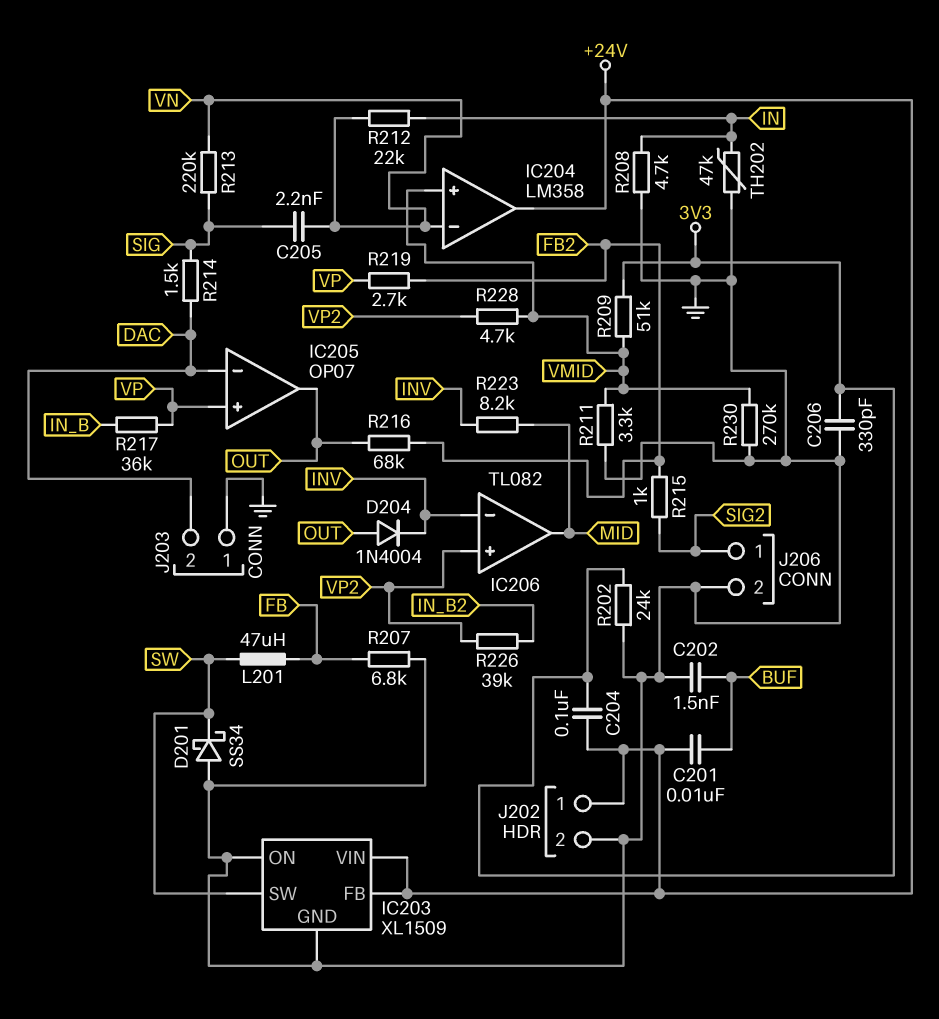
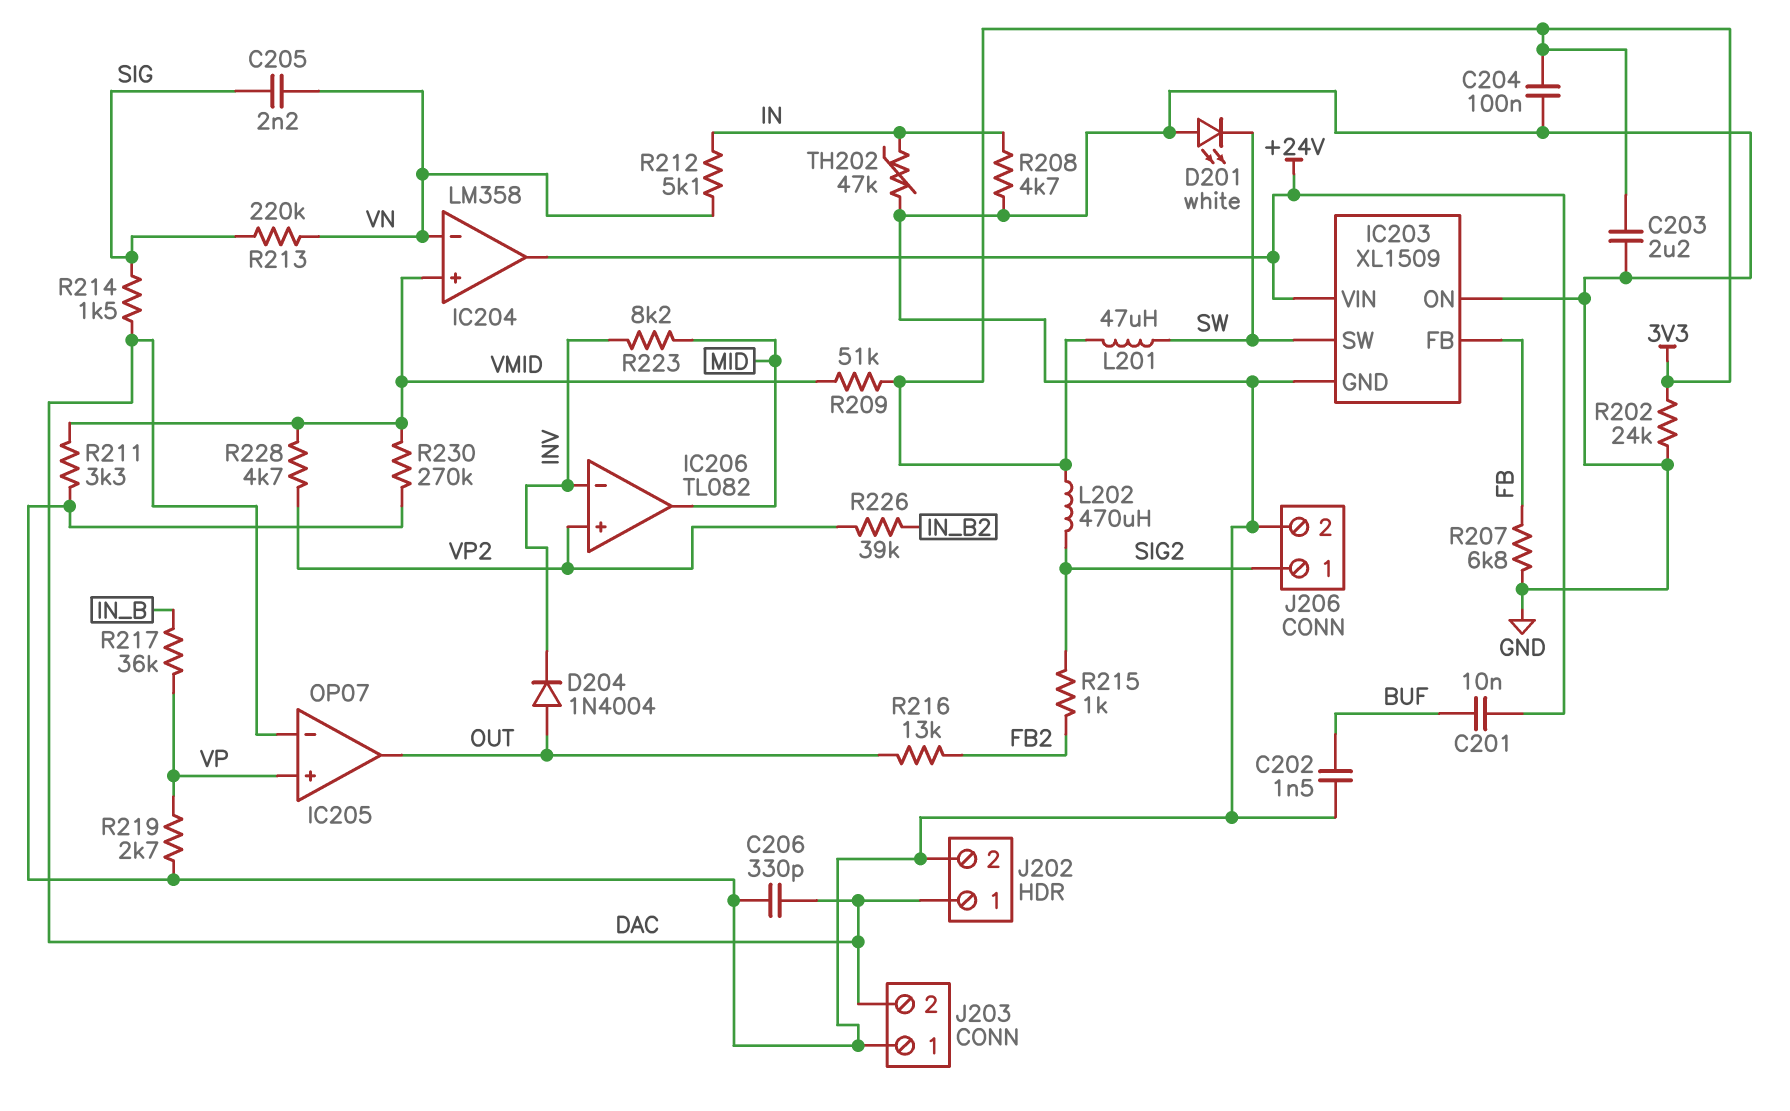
C203: none -> 2.2uF (3V3, GND)
C204: 100nF (+24V, 3V3) -> 100nF (3V3, GND)
C206: 330pF (3V3, GND) -> 330pF (DAC, GND)
D201: schottky SS34 (A GND, K SW) -> LED white (A GND, K SW)
IC203 pin FB: +24V -> FB
J202 pin 1: +24V -> DAC
L201: 47uH (FB, SW) -> 47uH (3V3, SW)
L202: none -> 470uH (3V3, SIG2)
R212: 22k (IN, VN) -> 5.1k (IN, VN)
R216: 68k (FB2, OUT) -> 13k (FB2, OUT)
R219: 2.7k (FB2, VP) -> 2.7k (GND, VP)

